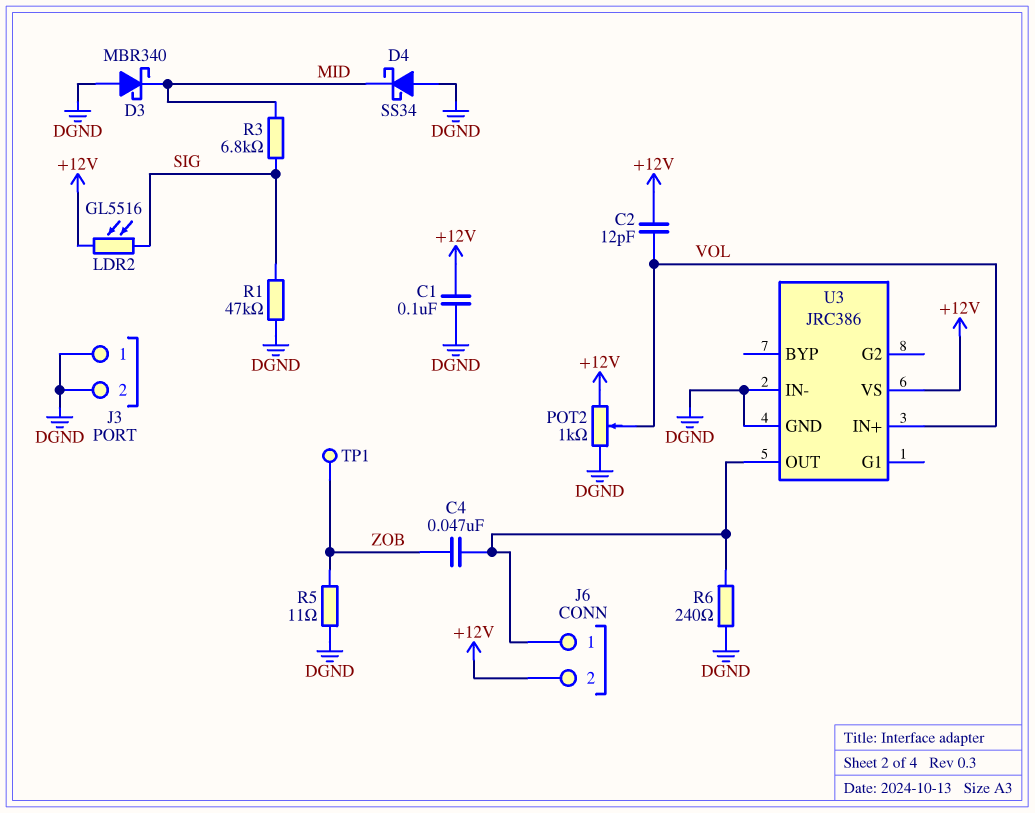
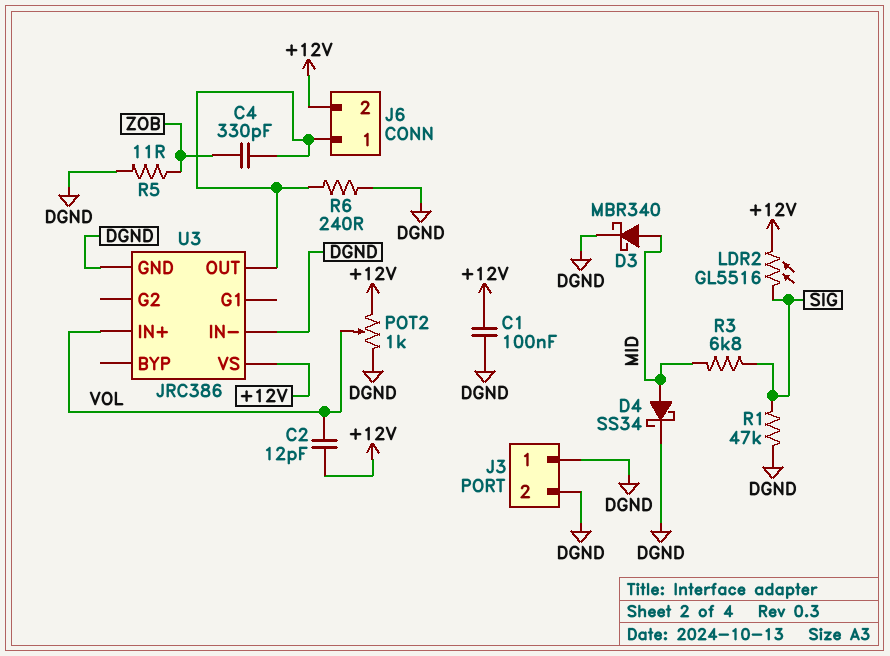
C4: 47nF (J6/1, ZOB) -> 330pF (J6/1, ZOB)
D3: schottky MBR340 (A DGND, K MID) -> schottky MBR340 (A MID, K DGND)
D4: schottky SS34 (A DGND, K MID) -> schottky SS34 (A MID, K DGND)
TP1: test point (ZOB) -> none

